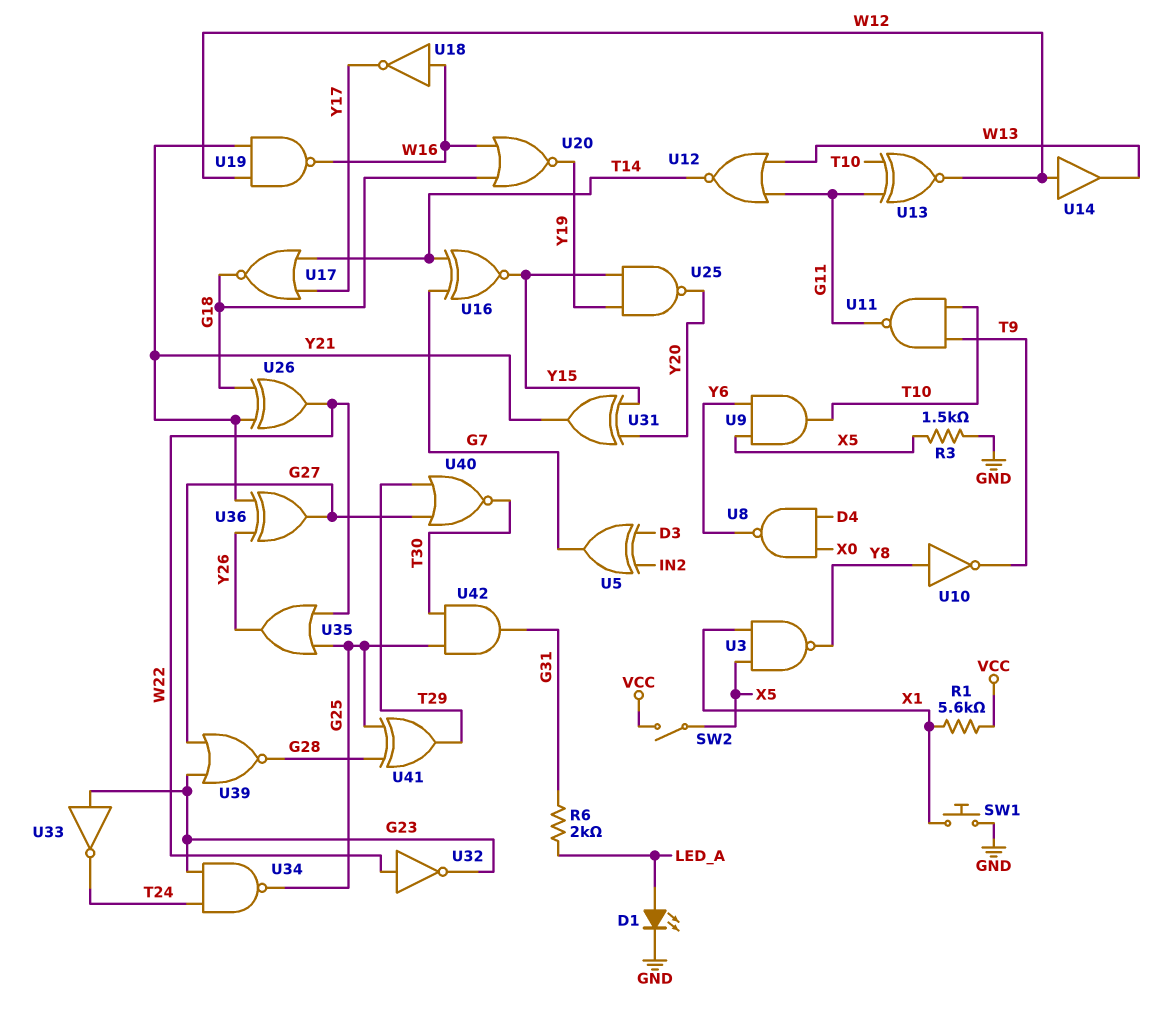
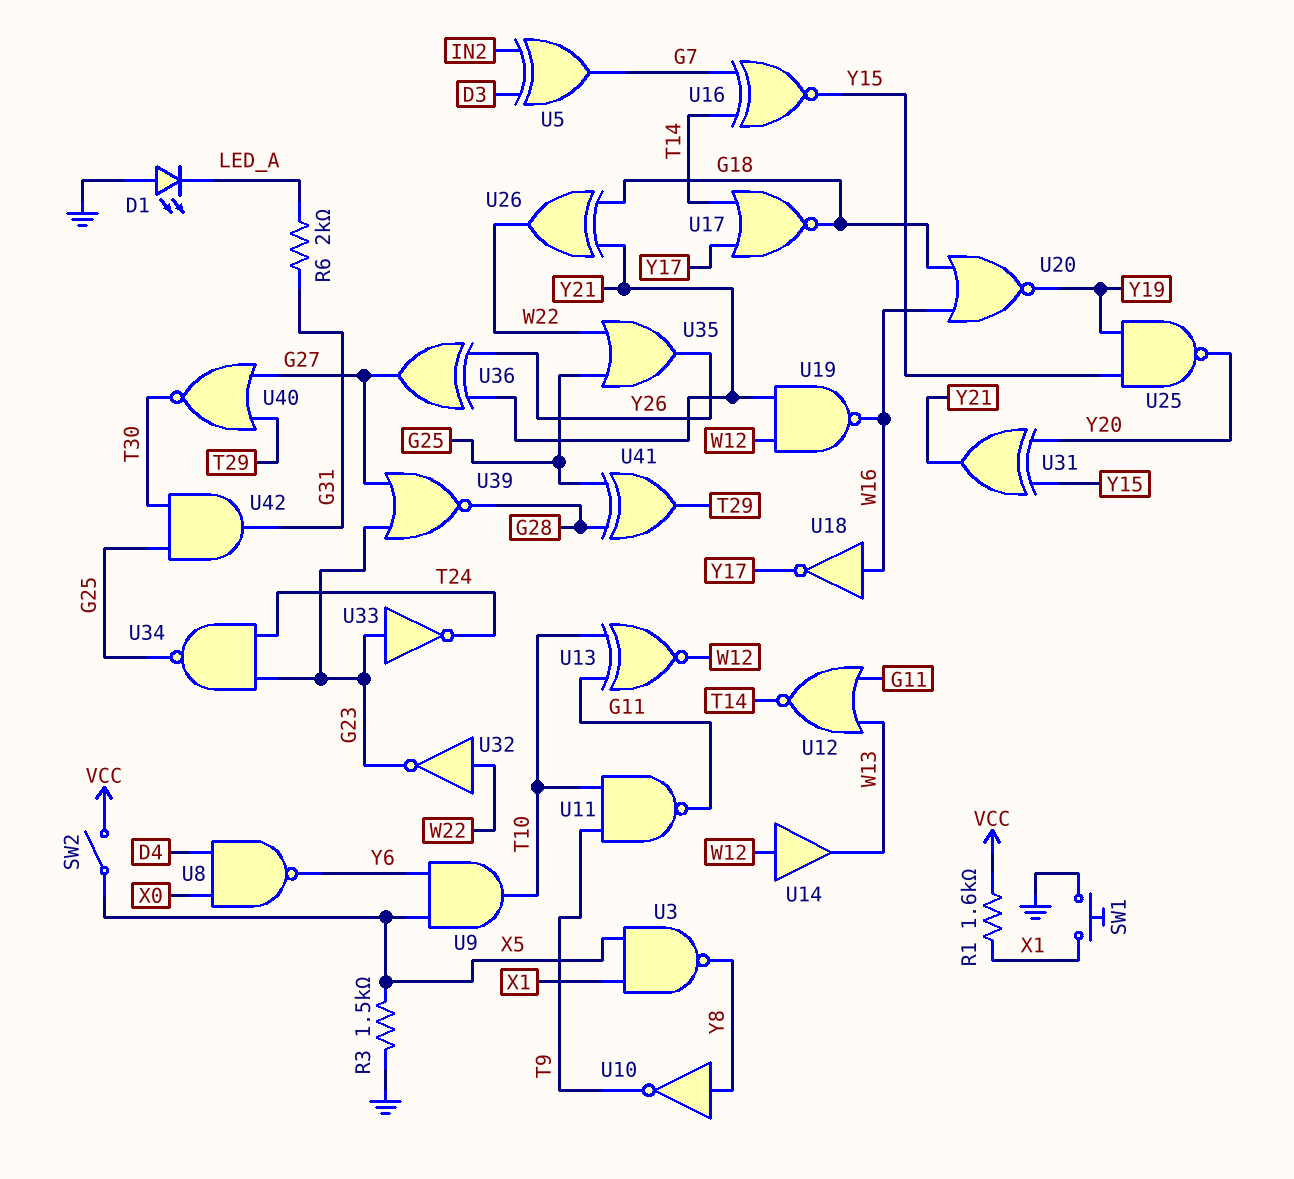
D1: LED (A LED_A, K GND) -> LED (A GND, K LED_A)
R1: 5.6k (VCC, X1) -> 1.6k (VCC, X1)

